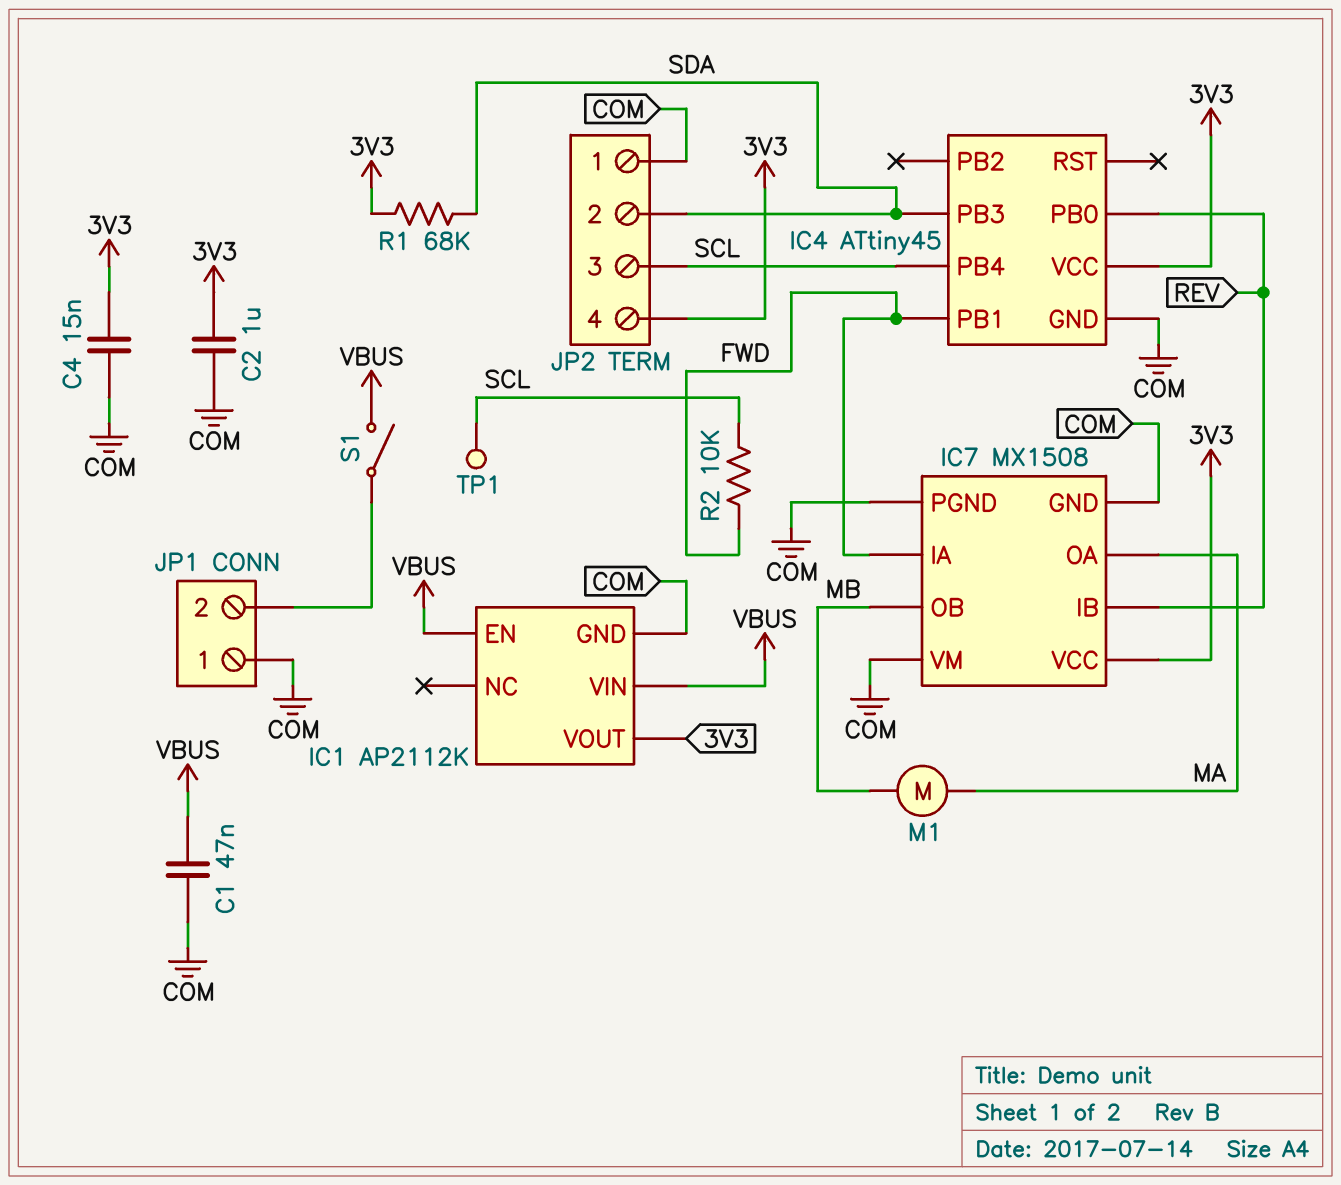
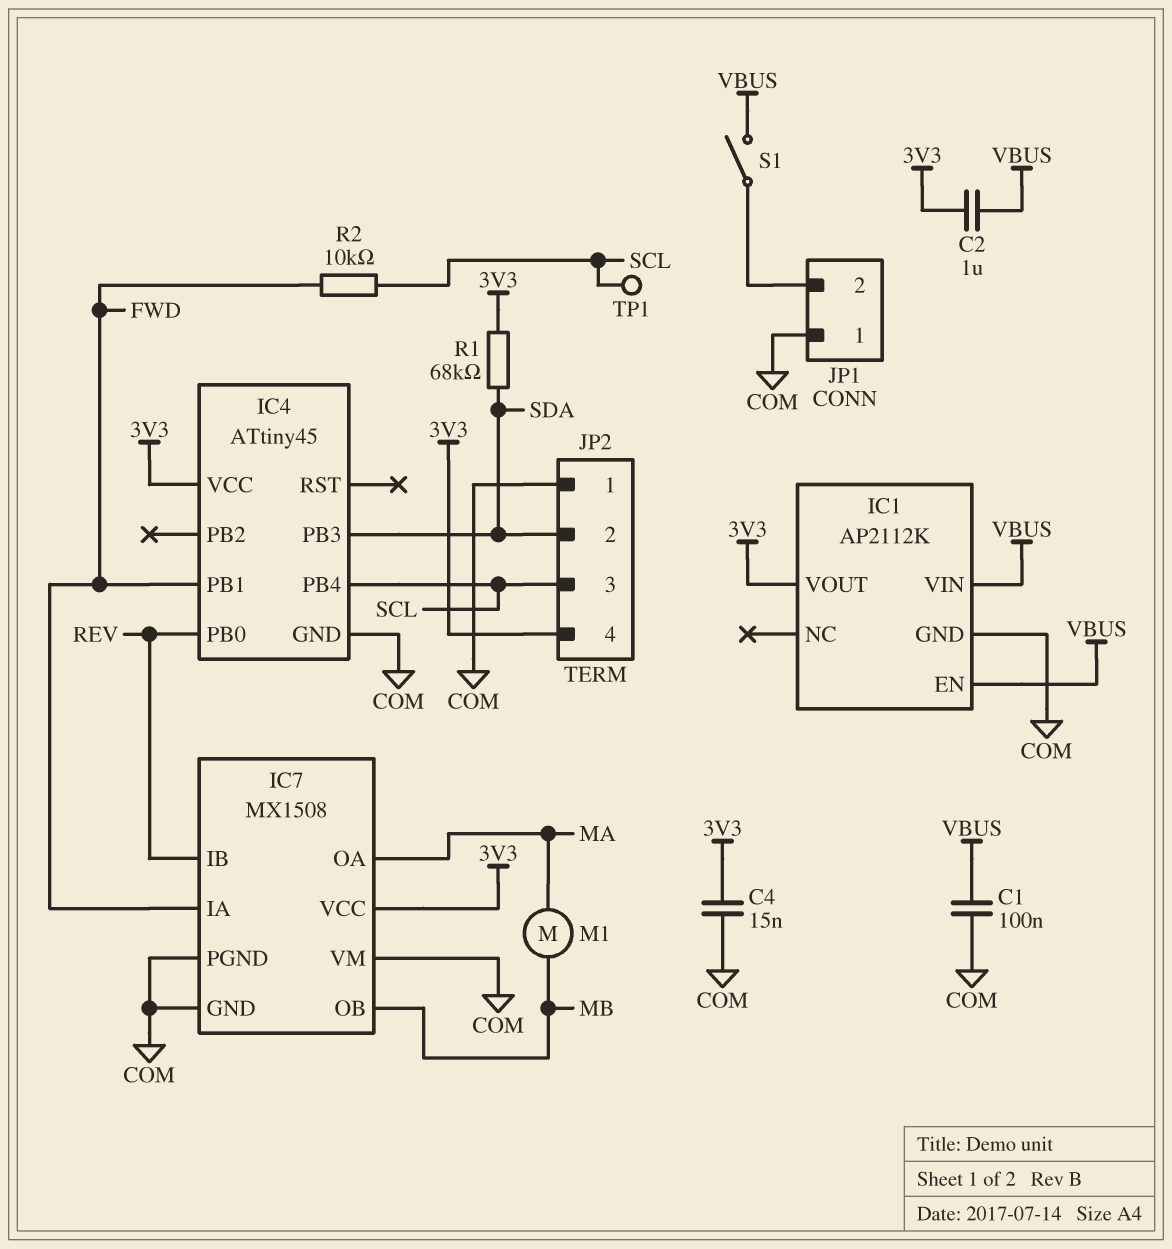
C1: 47nF (COM, VBUS) -> 100nF (COM, VBUS)
C2: 1uF (3V3, COM) -> 1uF (3V3, VBUS)

